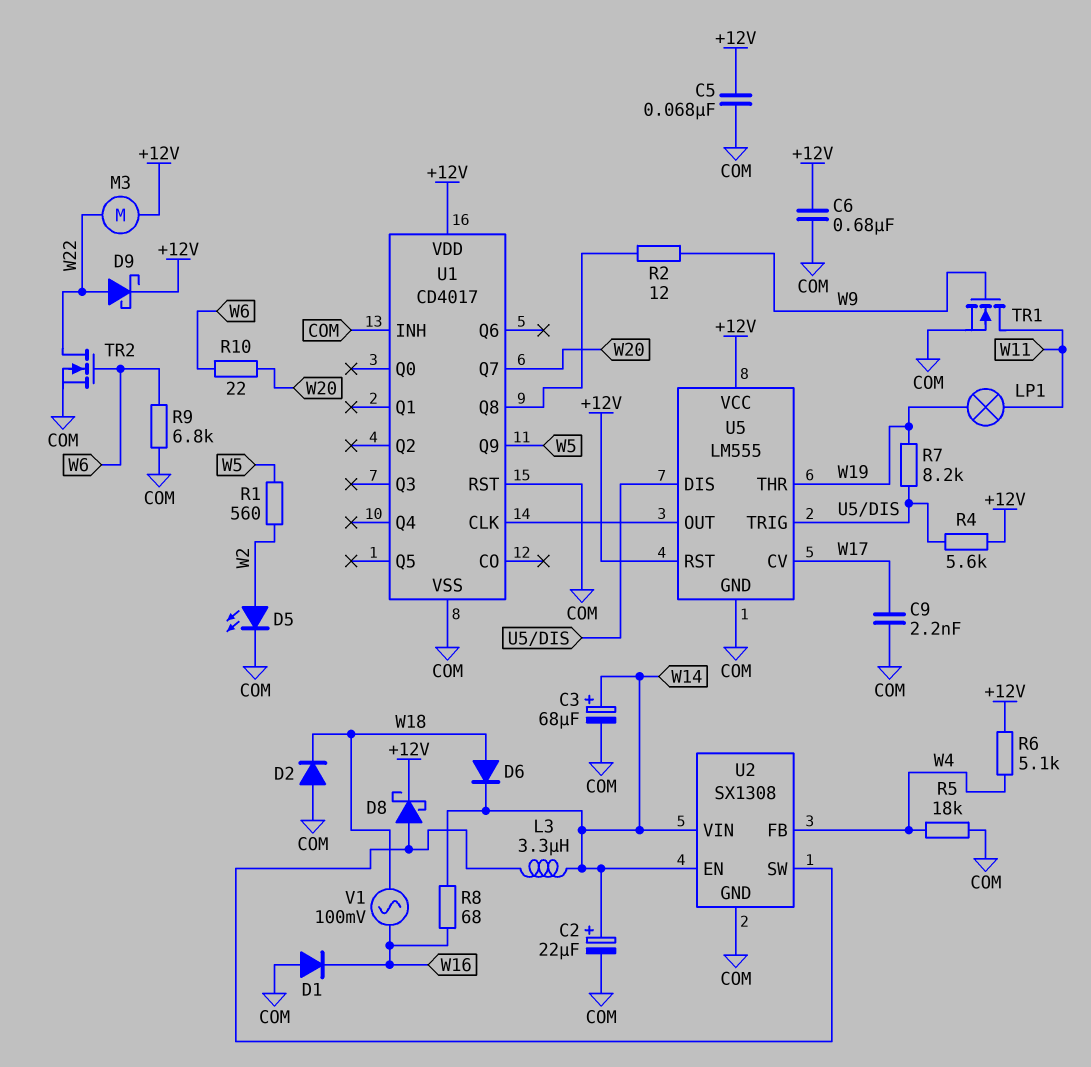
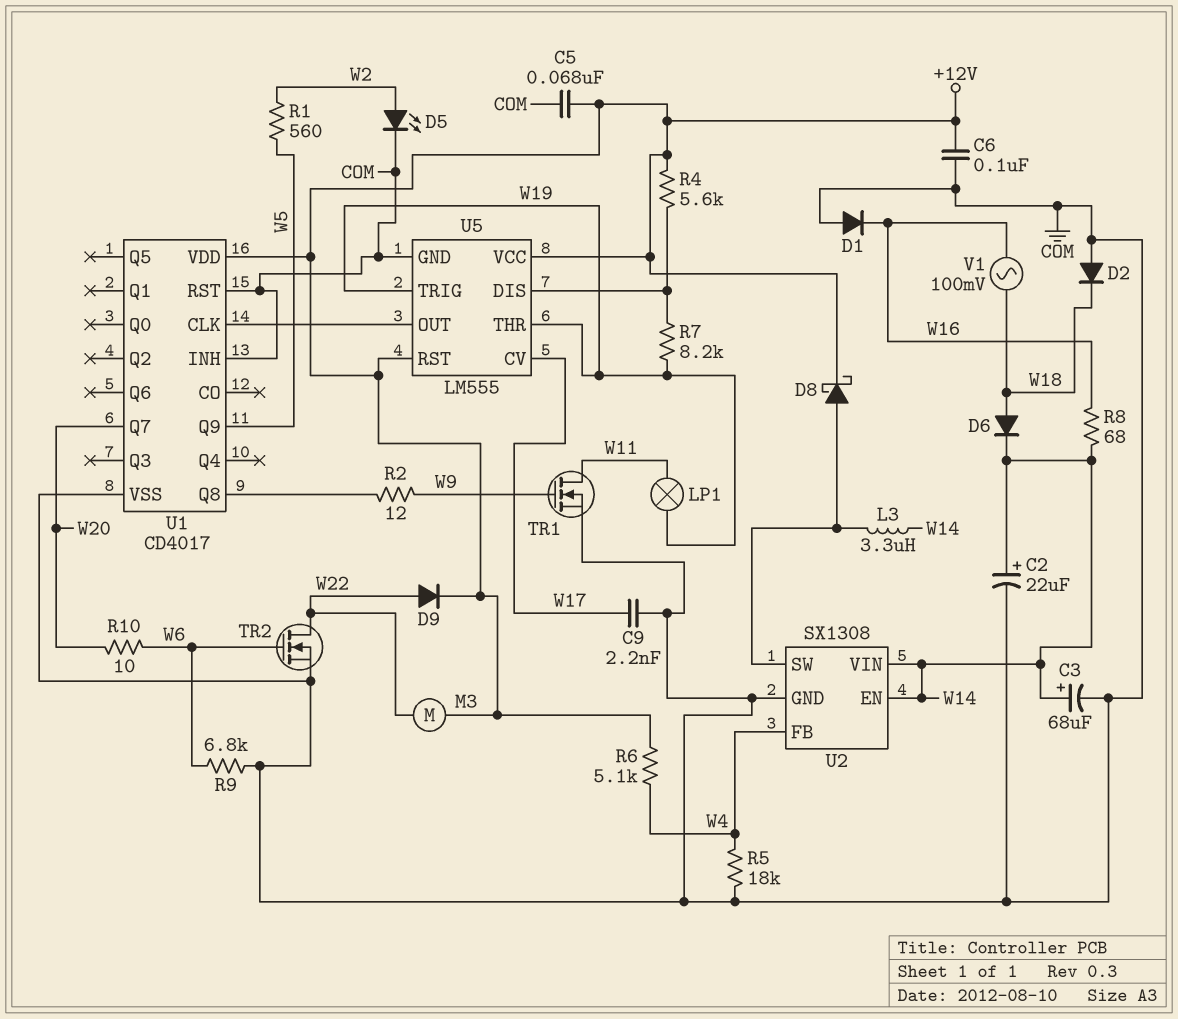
C6: 680nF (+12V, COM) -> 100nF (+12V, COM)
D9: schottky (A W22, K +12V) -> diode (A W22, K +12V)
R10: 22 (W6, W20) -> 10 (W6, W20)
U5 pin TRIG: U5/DIS -> W19

